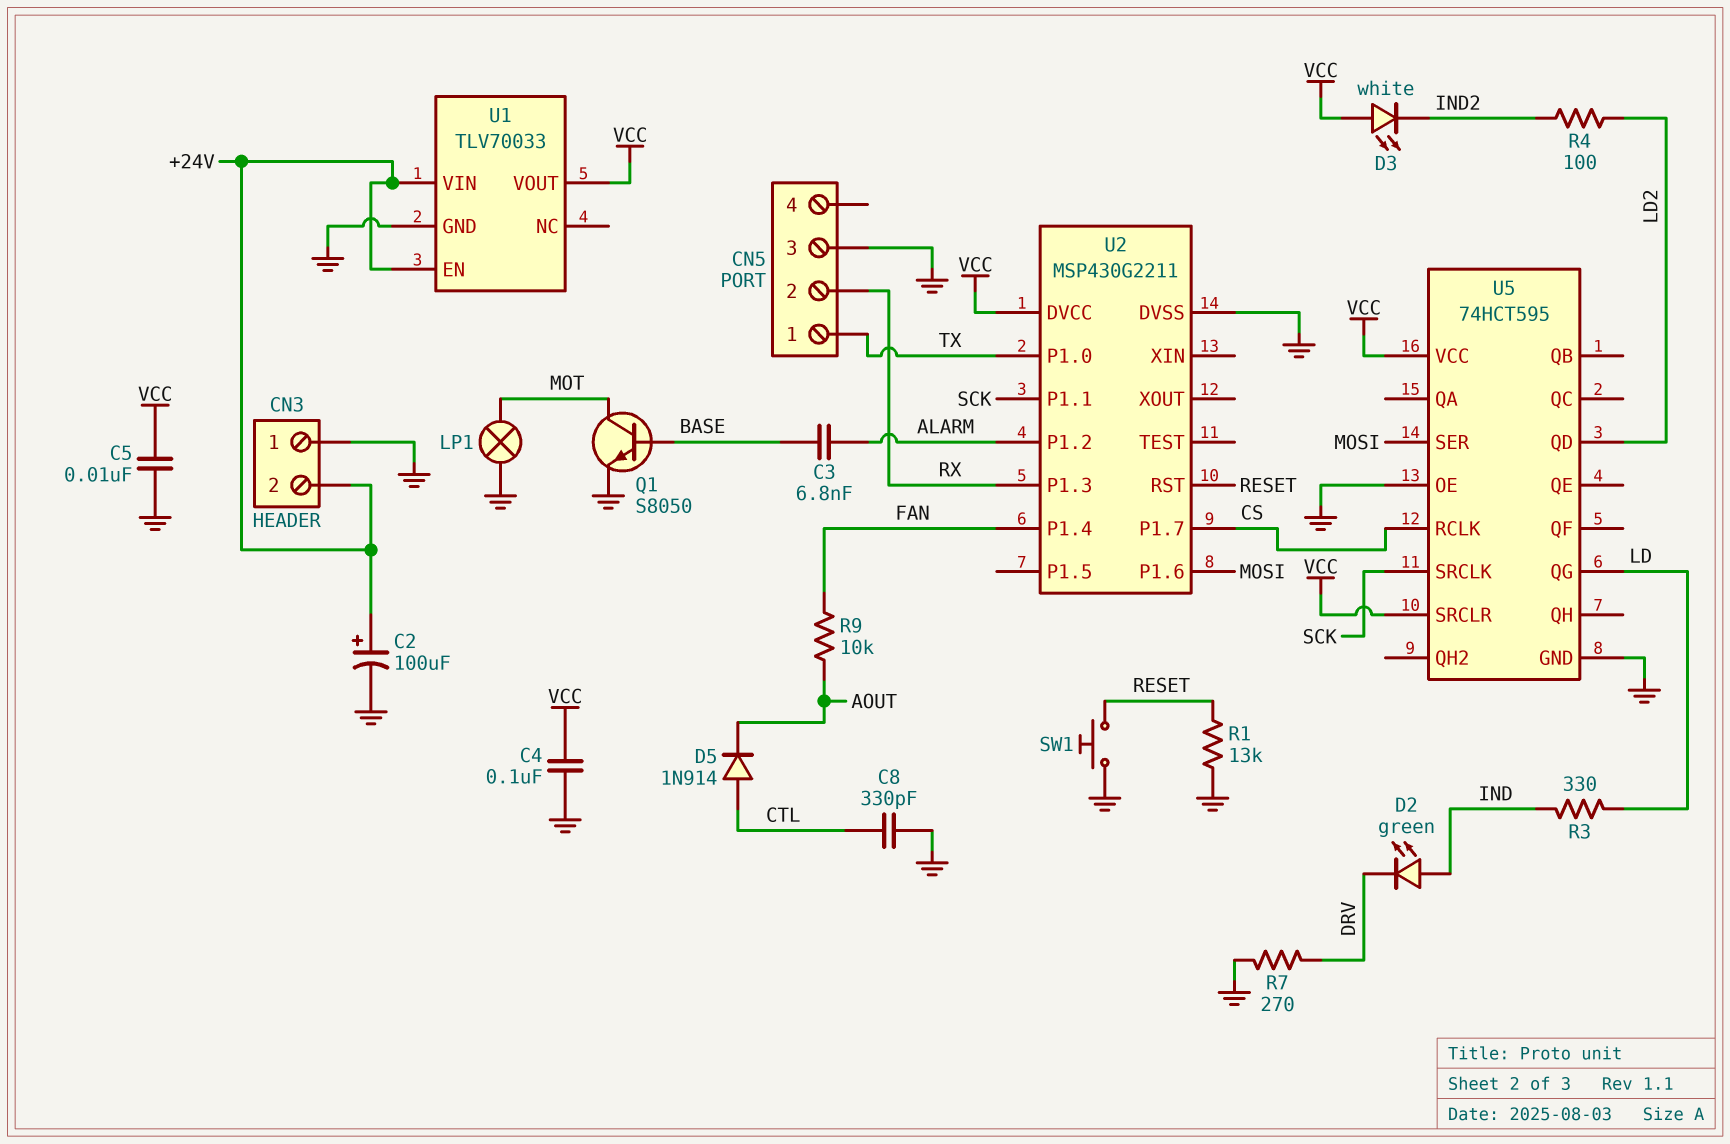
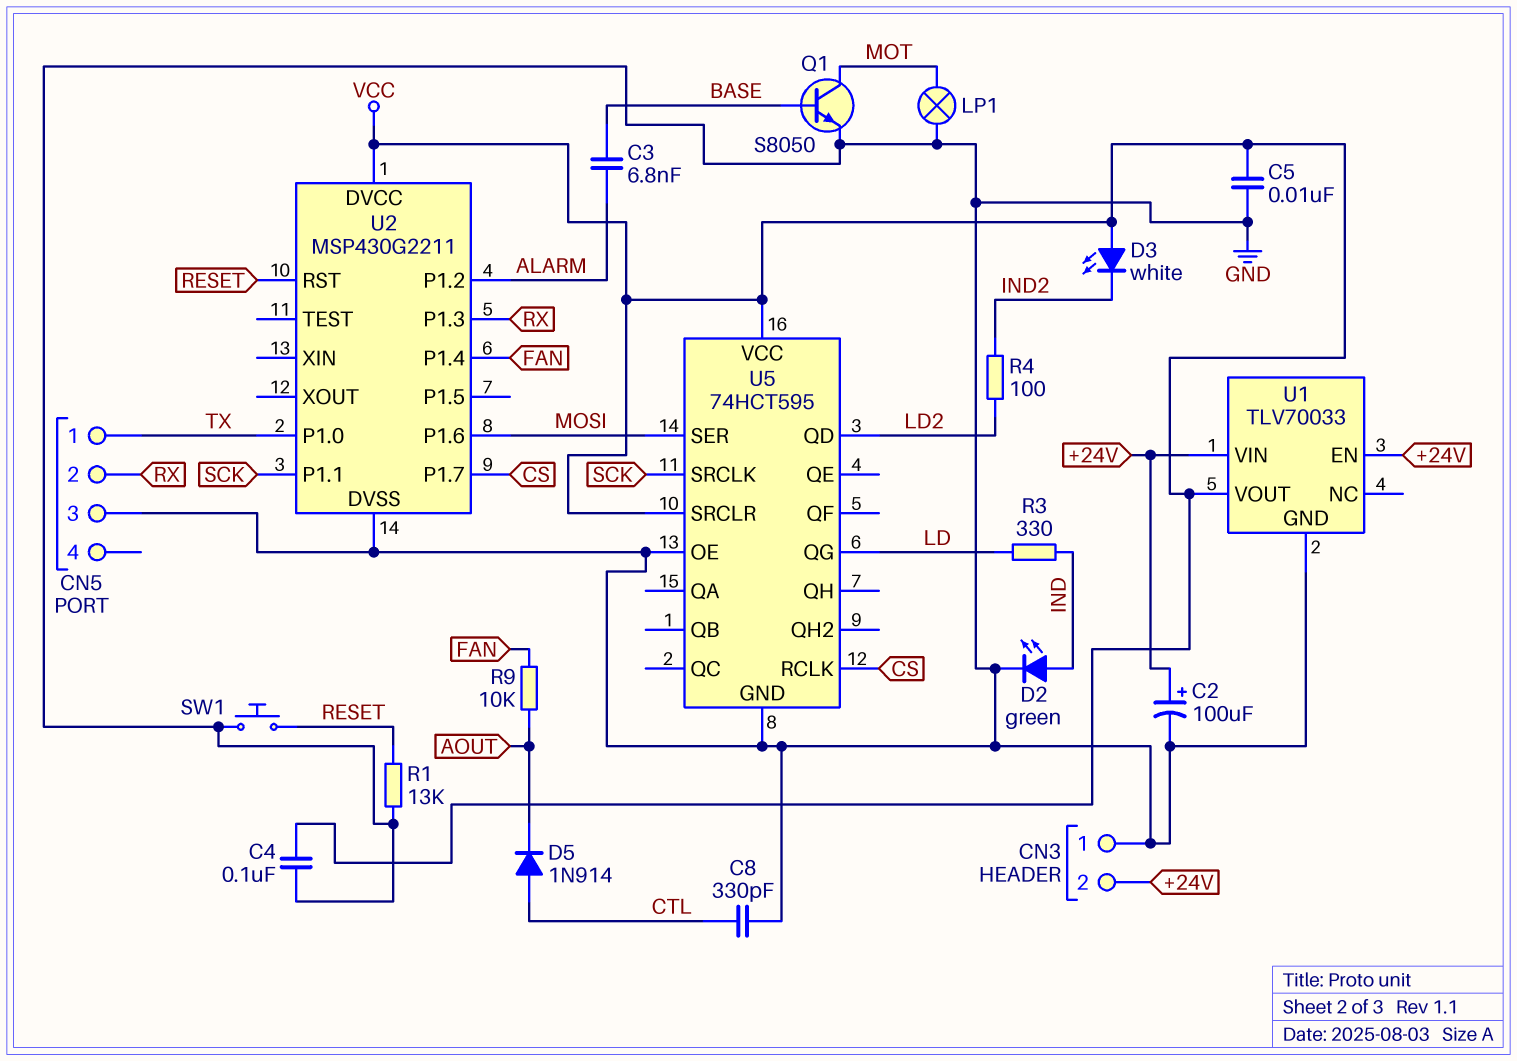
D2: LED green (A IND, K DRV) -> LED green (A IND, K GND)
R7: 270 (DRV, GND) -> none

